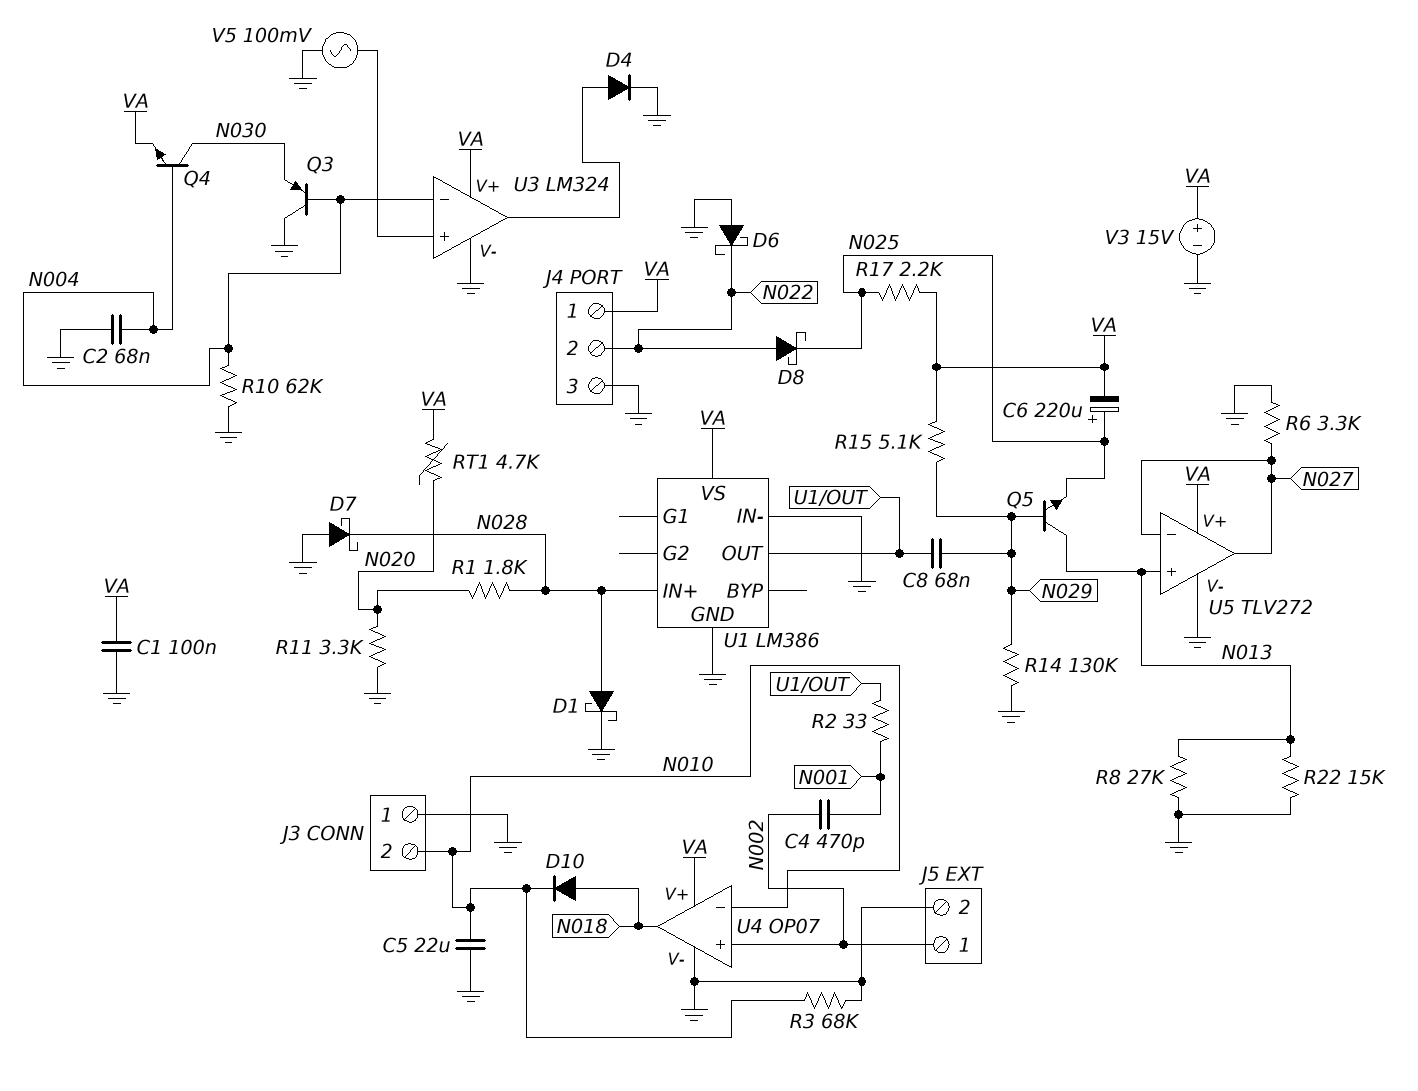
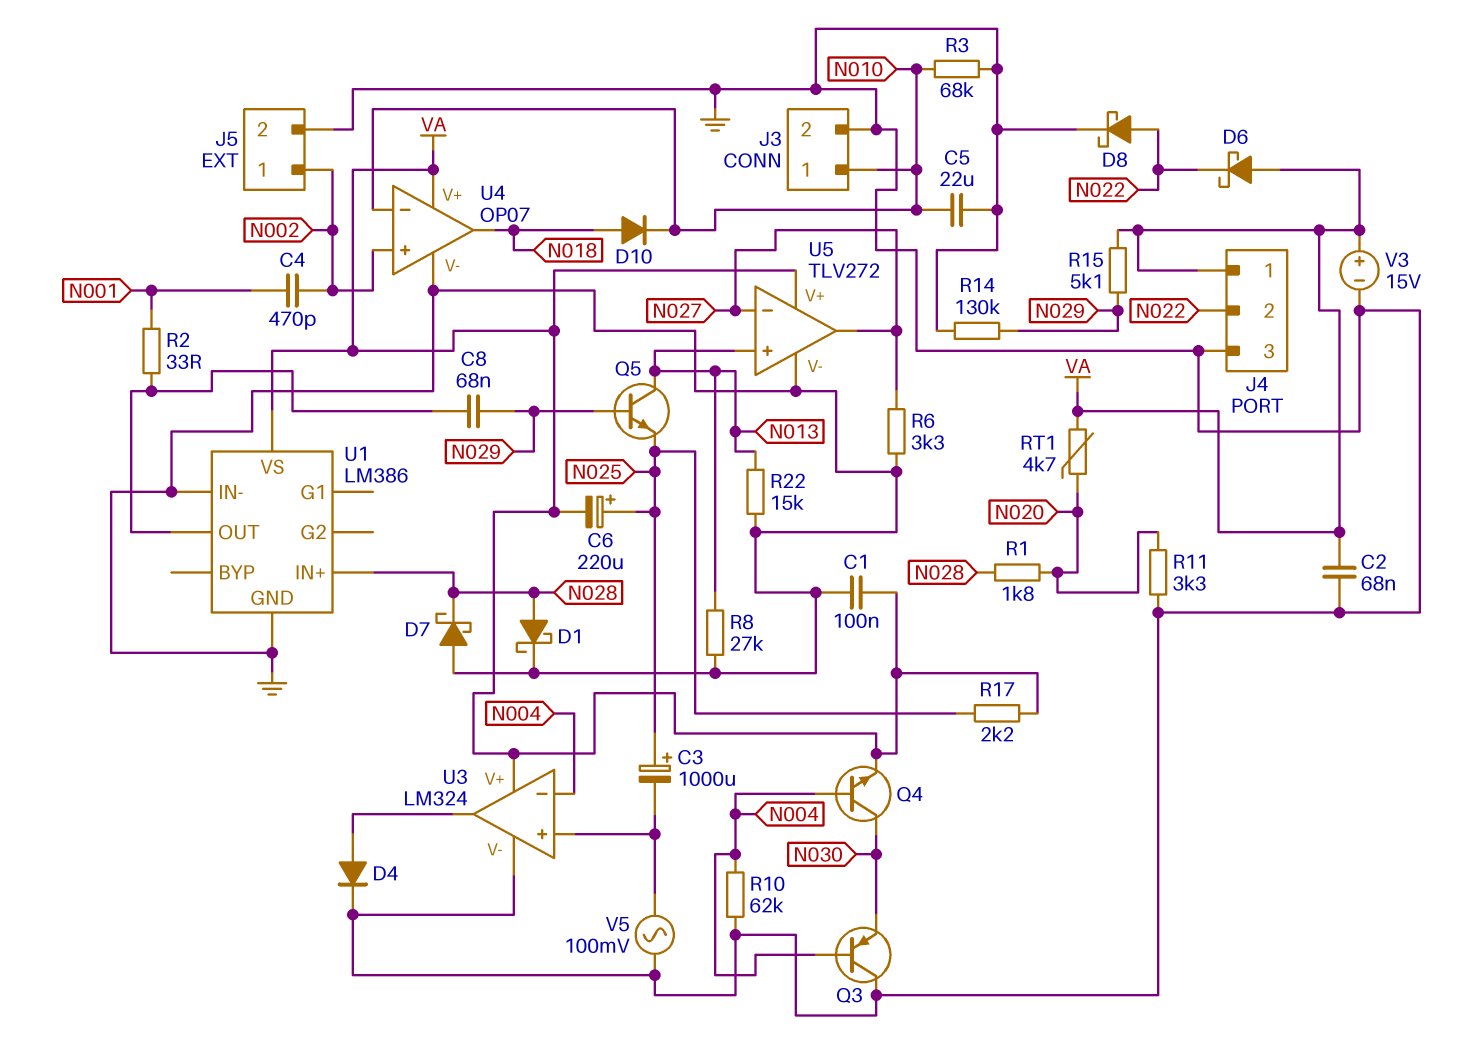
C2: 68nF (GND, N004) -> 68nF (GND, VA)
C3: none -> 1000uF (plus N025, minus U3/in+)
D6: schottky (A GND, K N022) -> schottky (A VA, K N022)
D8: schottky (A N022, K N025) -> schottky (A N022, K GND)
J3 pin 1: GND -> N010
J3 pin 2: N010 -> GND

